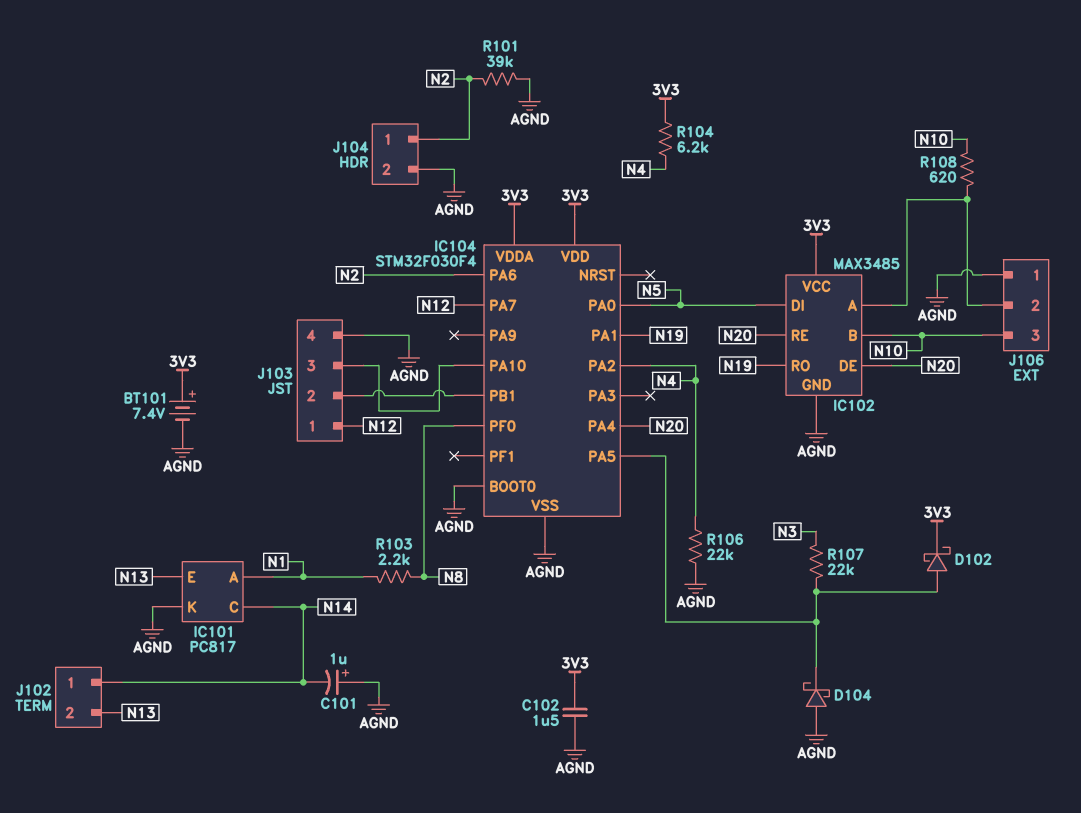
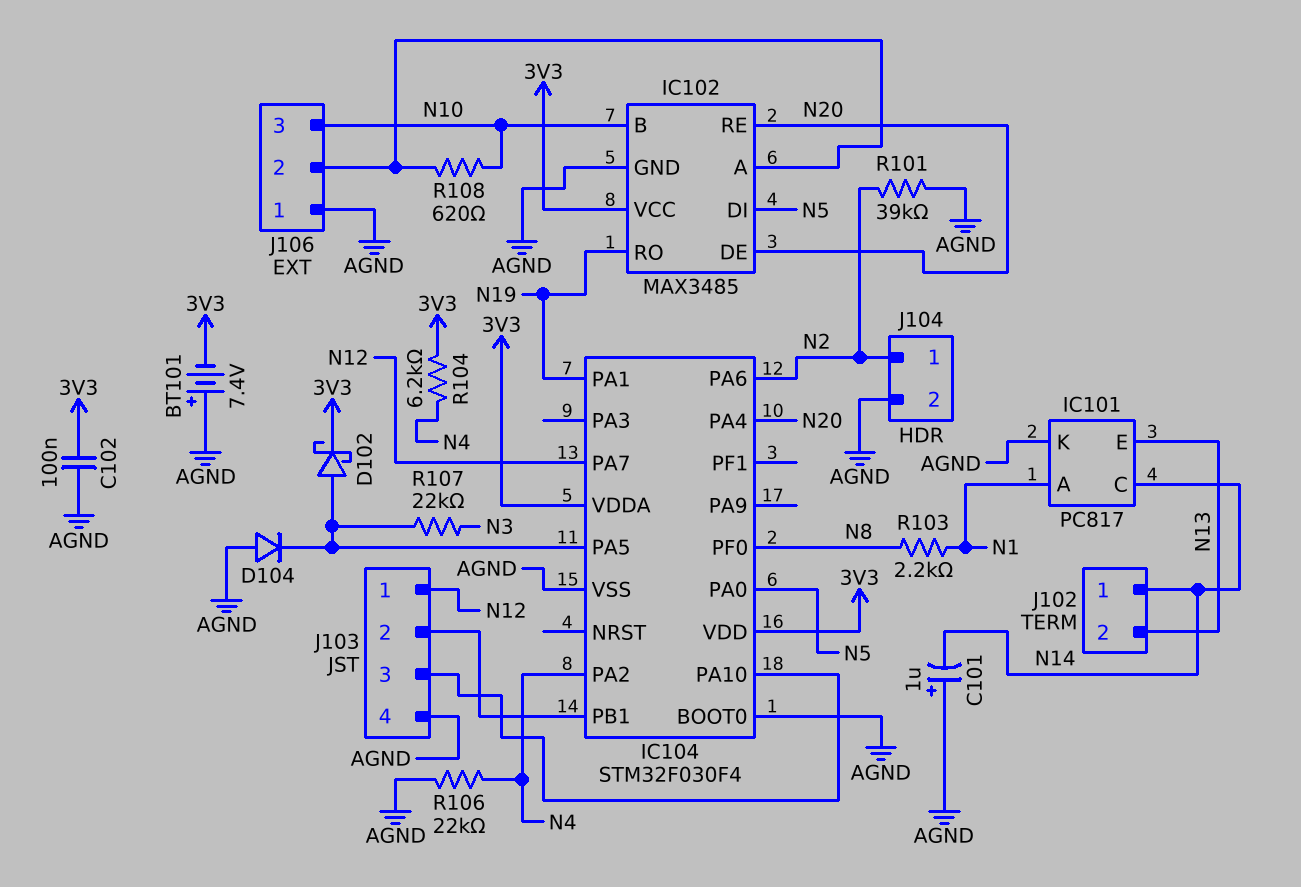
BT101: 7.4V (plus 3V3, minus AGND) -> 7.4V (plus AGND, minus 3V3)
C102: 1.5uF (3V3, AGND) -> 100nF (3V3, AGND)
D104: schottky (A AGND, K IC104/PA5) -> diode (A AGND, K IC104/PA5)

